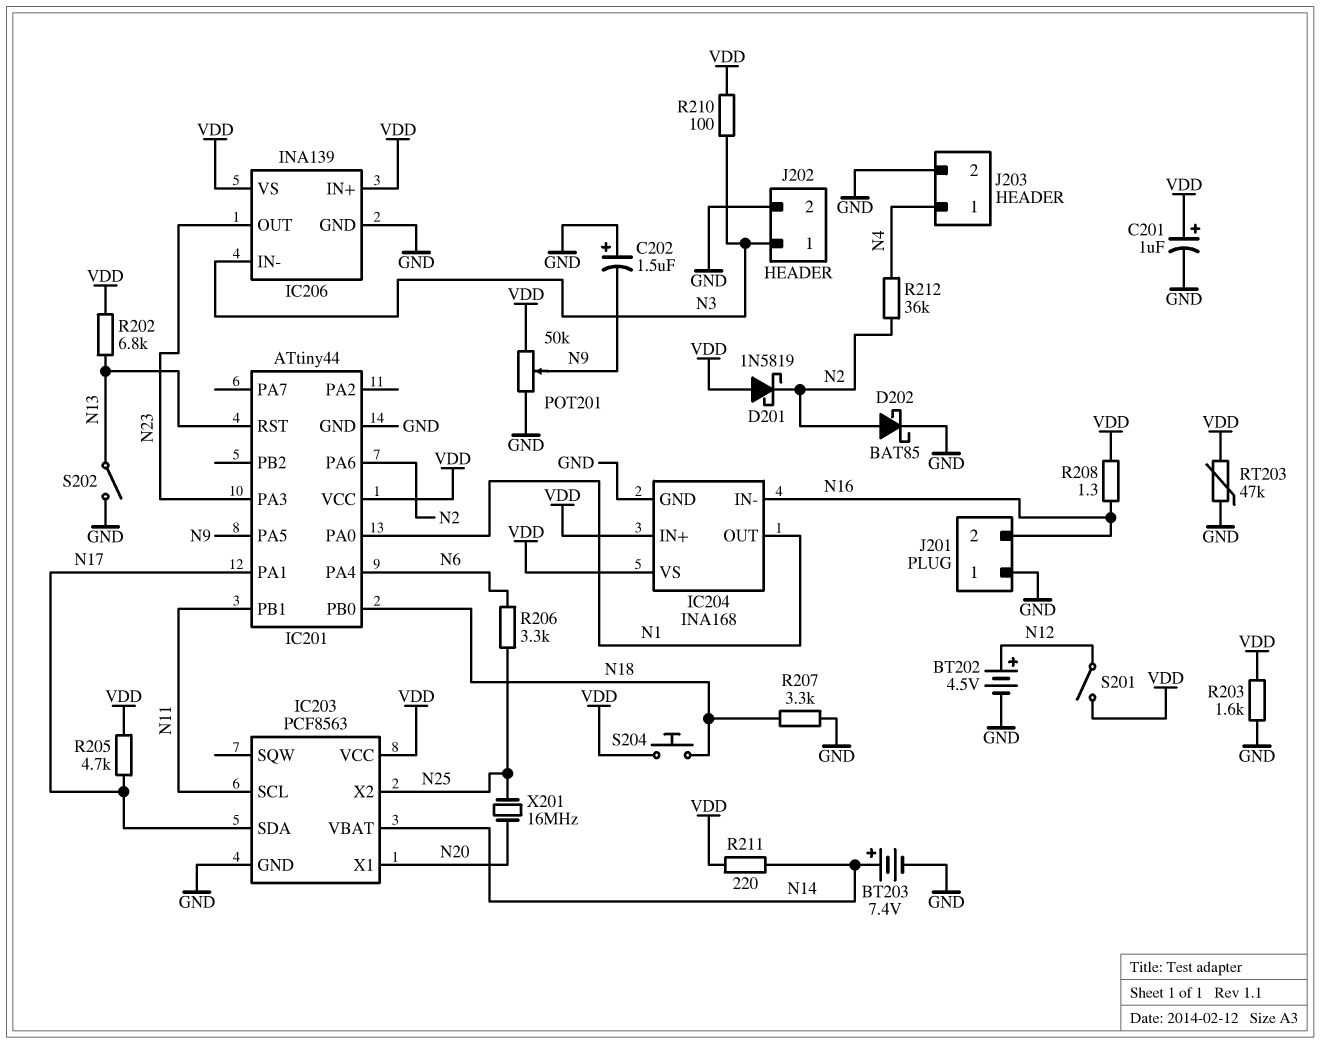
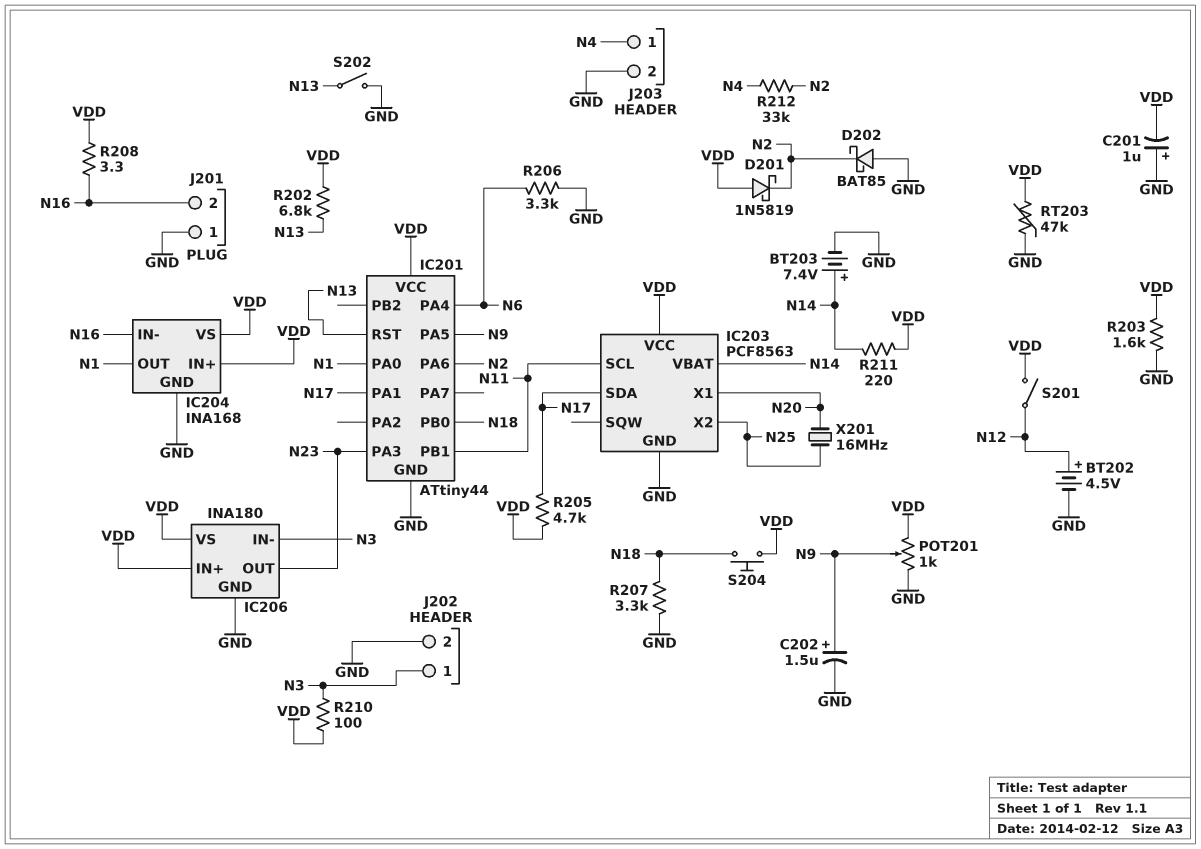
C201: 1uF (plus VDD, minus GND) -> 1uF (plus GND, minus VDD)
C202: 1.5uF (plus GND, minus N9) -> 1.5uF (plus N9, minus GND)
D202: schottky BAT85 (A N2, K GND) -> schottky BAT85 (A GND, K N2)
IC206: INA139 -> INA180
POT201: 50k (GND, VDD, wiper N9) -> 1k (GND, VDD, wiper N9)
R206: 3.3k (N6, N25) -> 3.3k (GND, N6)
R208: 1.3 (N16, VDD) -> 3.3 (N16, VDD)
R212: 36k (N2, N4) -> 33k (N2, N4)

